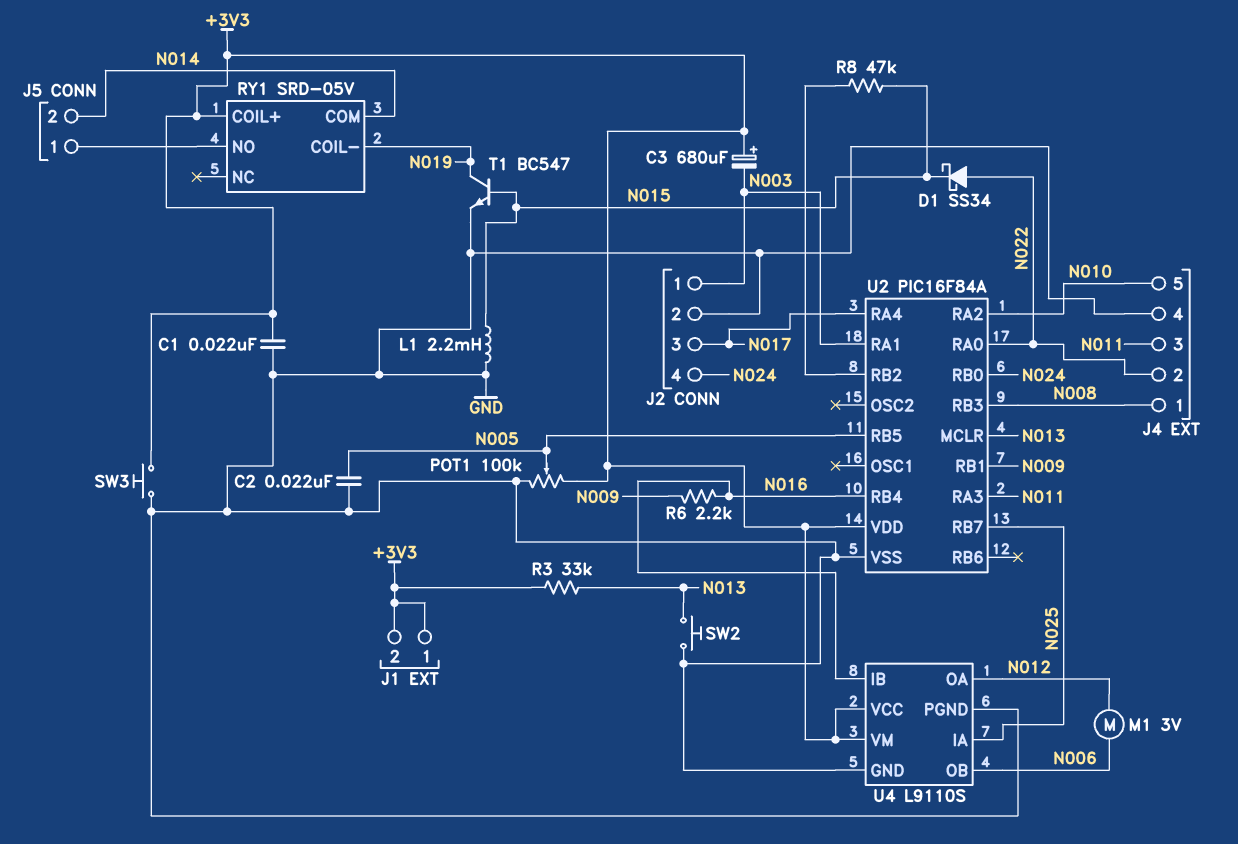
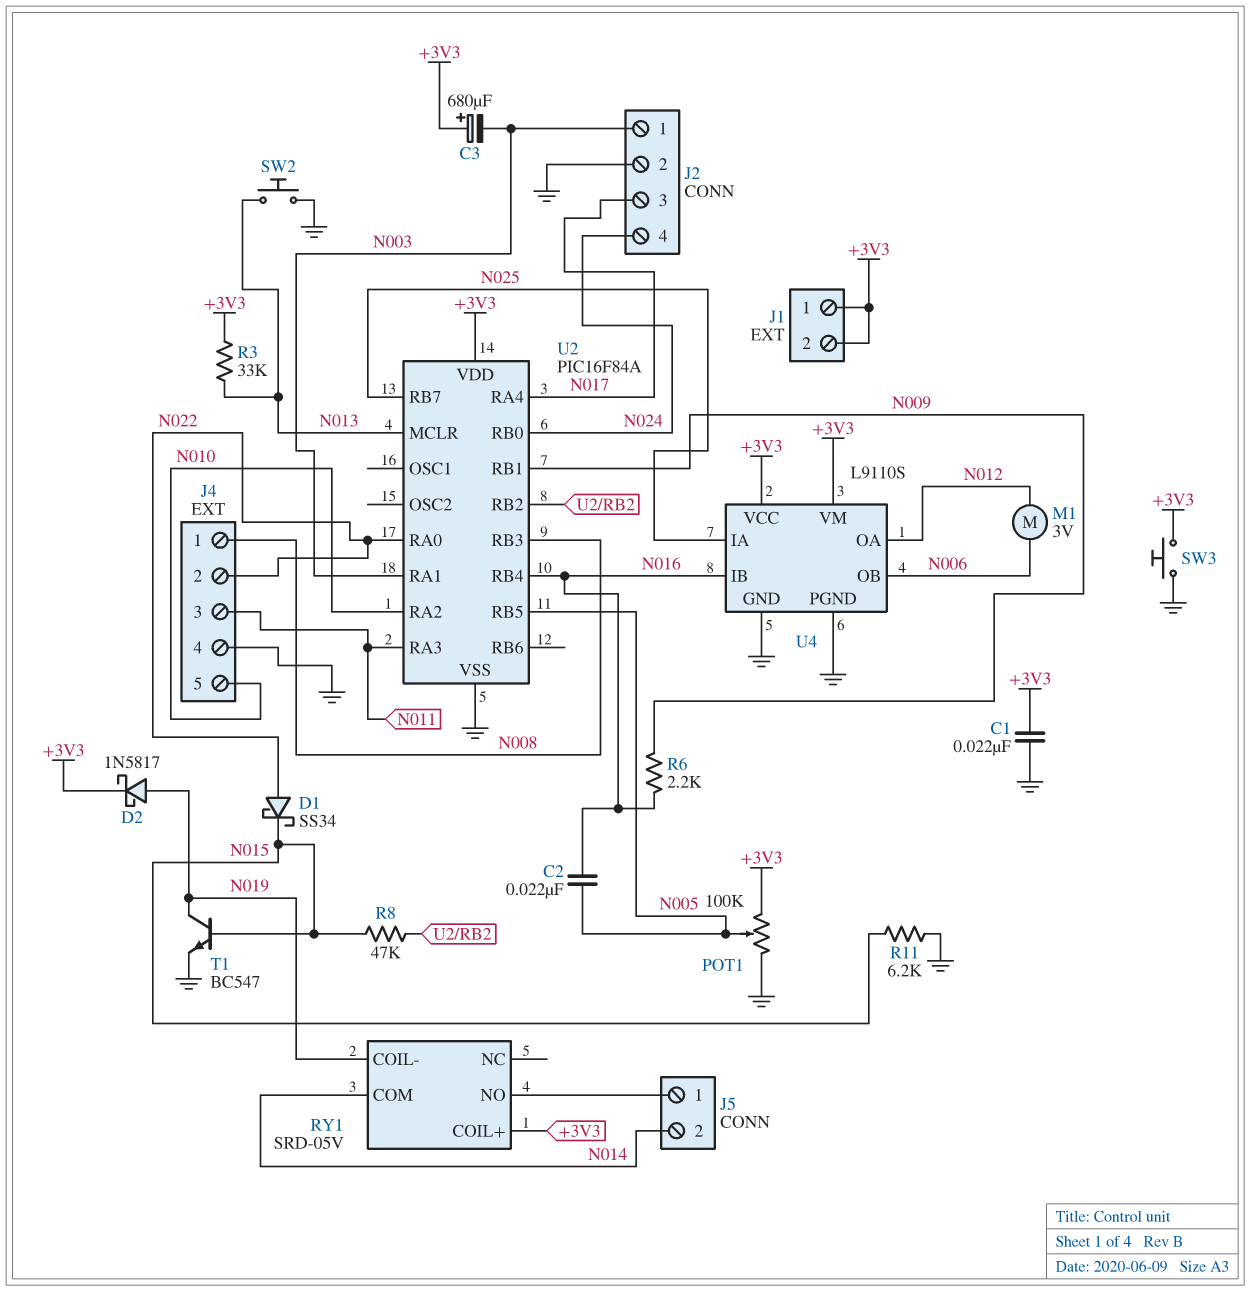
C2: 22nF (GND, N005) -> 22nF (N005, N016)
D2: none -> schottky 1N5817 (A N019, K +3V3)
L1: 2.2mH (GND, N015) -> none
R11: none -> 6.2k (GND, N015)

